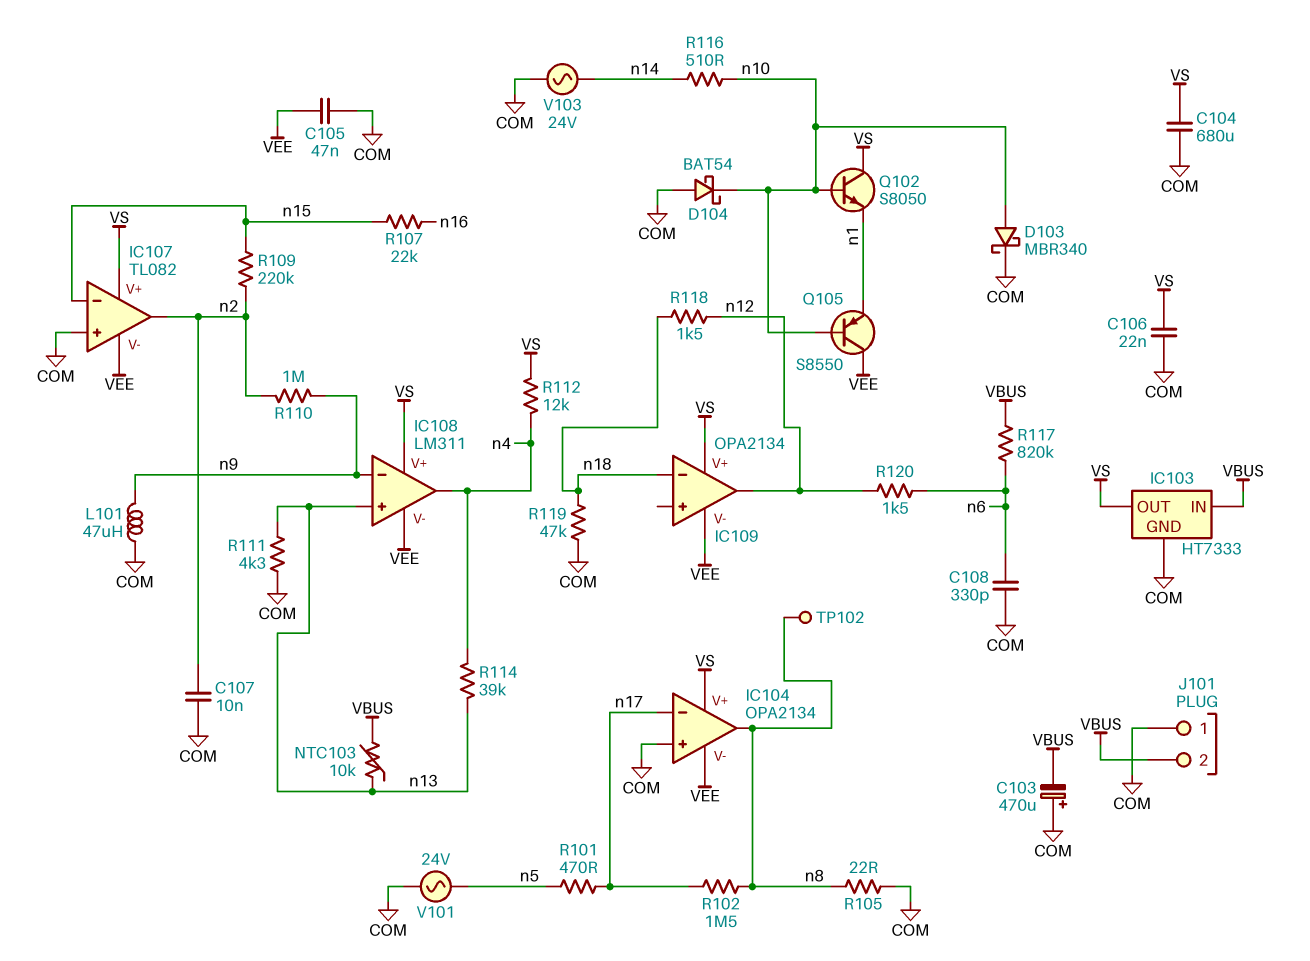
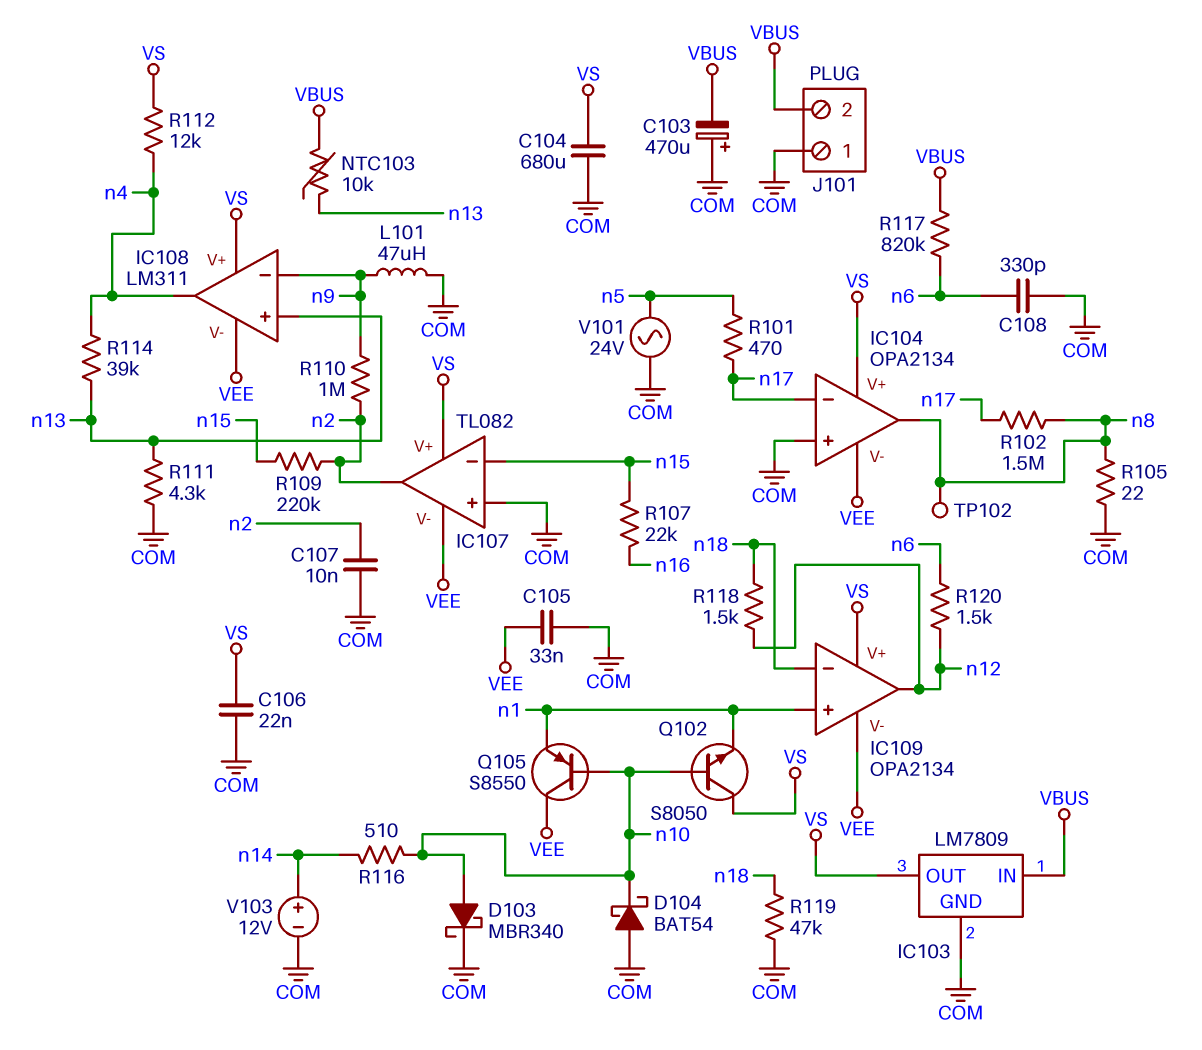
C105: 47nF (COM, VEE) -> 33nF (COM, VEE)
IC103: HT7333 -> LM7809
IC109 pin in+: none -> n1
V103: AC 24V (COM, n14) -> 12V (plus n14, minus COM)

